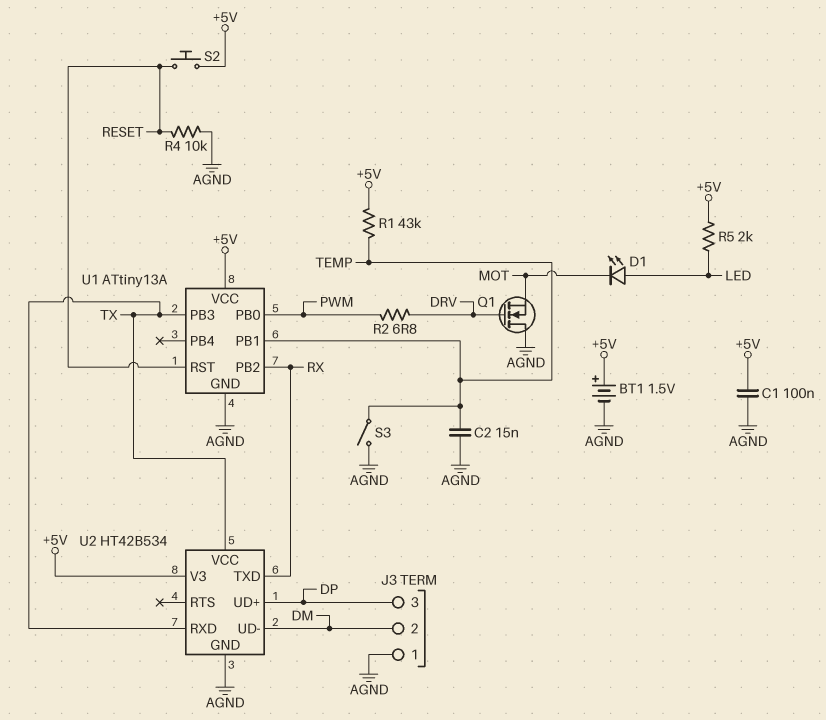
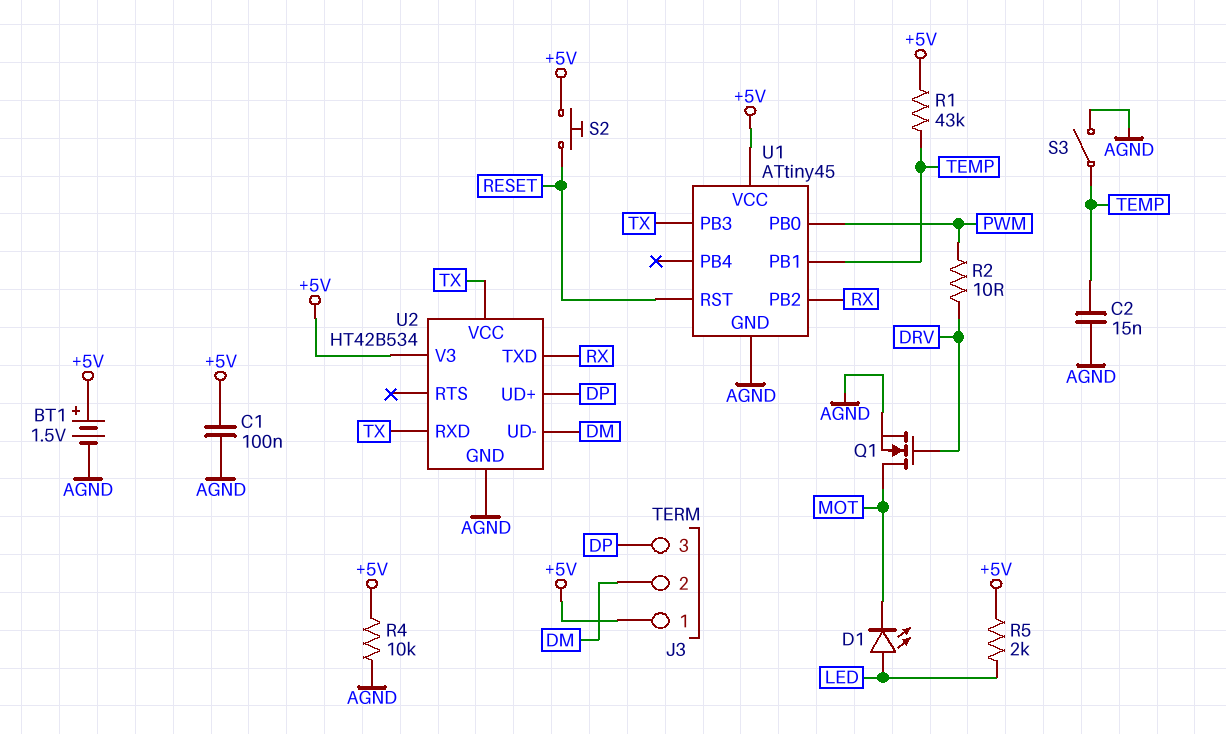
J3 pin 1: AGND -> +5V
Q1: NMOS (G DRV, D AGND, S MOT) -> NMOS (G DRV, D MOT, S AGND)
R2: 6.8 (DRV, PWM) -> 10 (DRV, PWM)
R4: 10k (AGND, RESET) -> 10k (+5V, AGND)
U1: ATtiny13A -> ATtiny45

